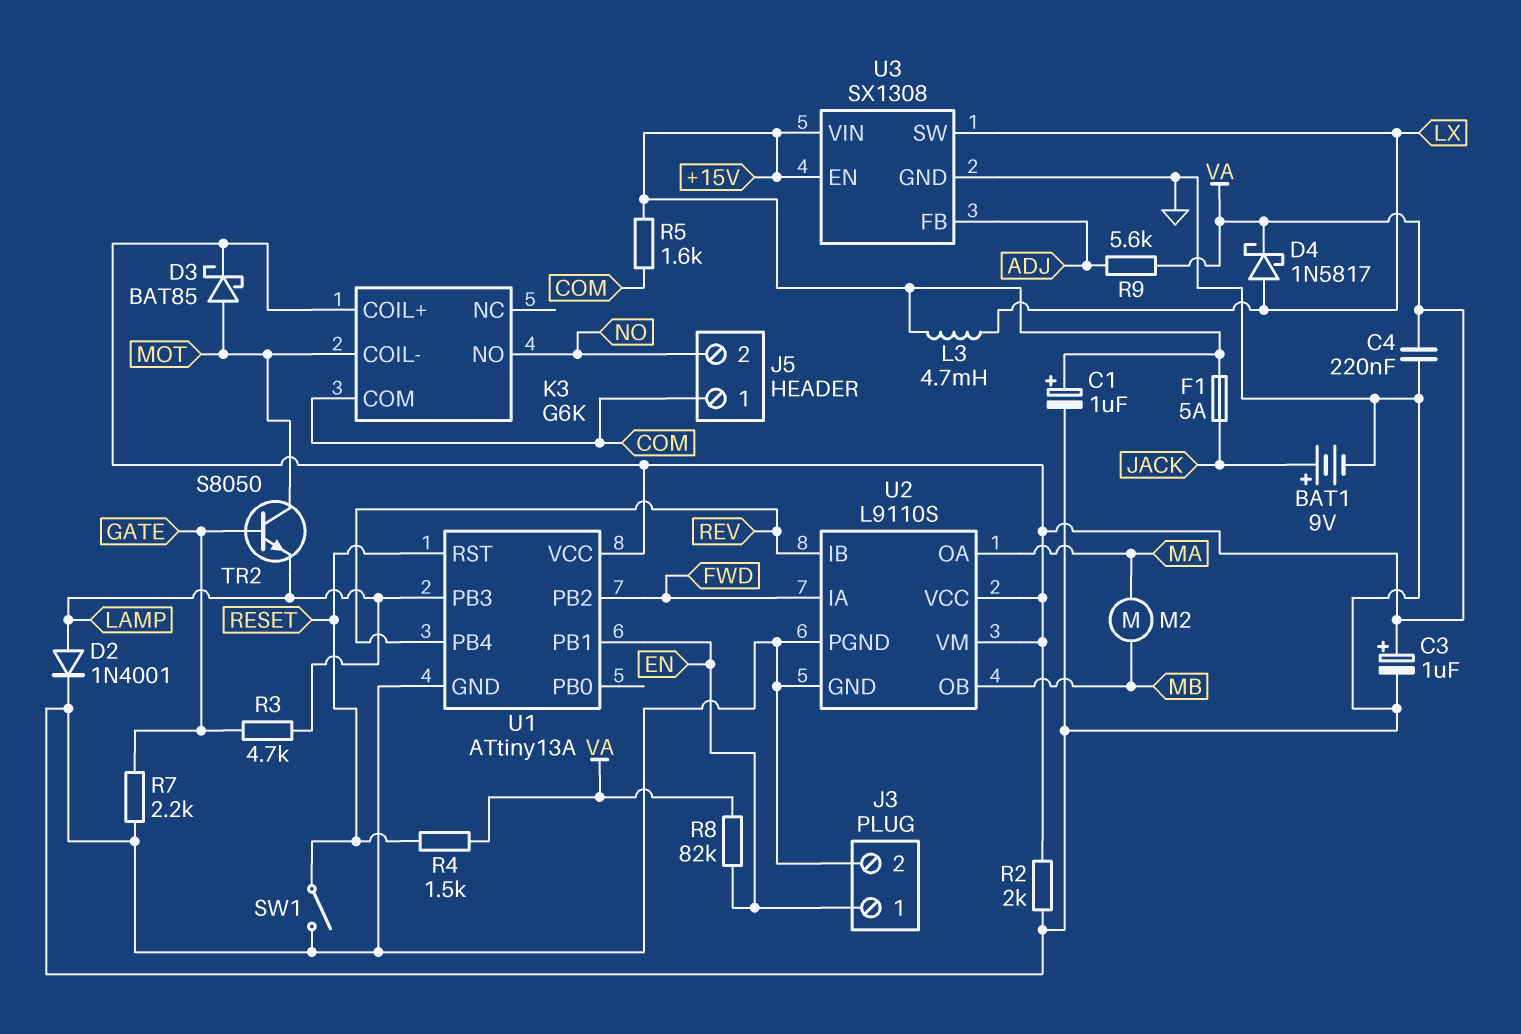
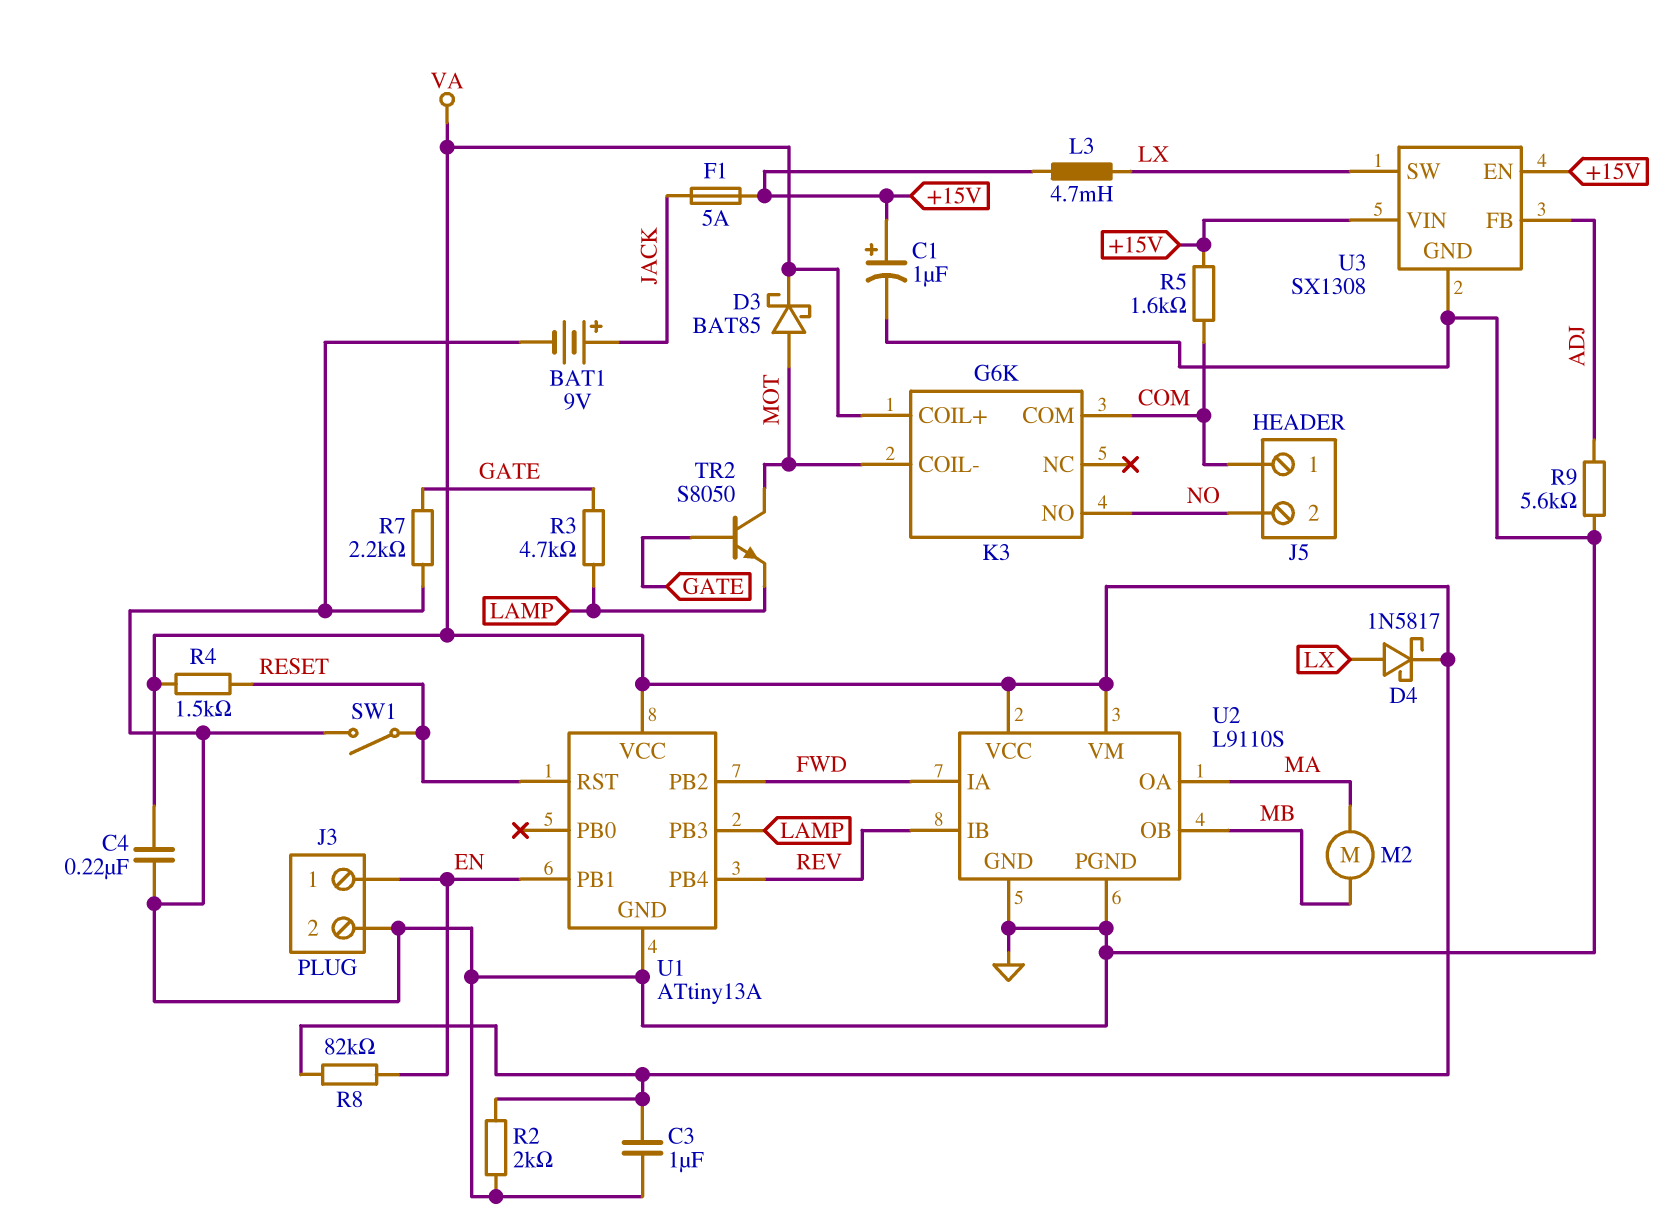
C3: 1uF (plus VA, minus GND) -> 1uF (GND, VA)
D2: diode 1N4001 (A LAMP, K GND) -> none
R9: 5.6k (ADJ, VA) -> 5.6k (ADJ, GND)

